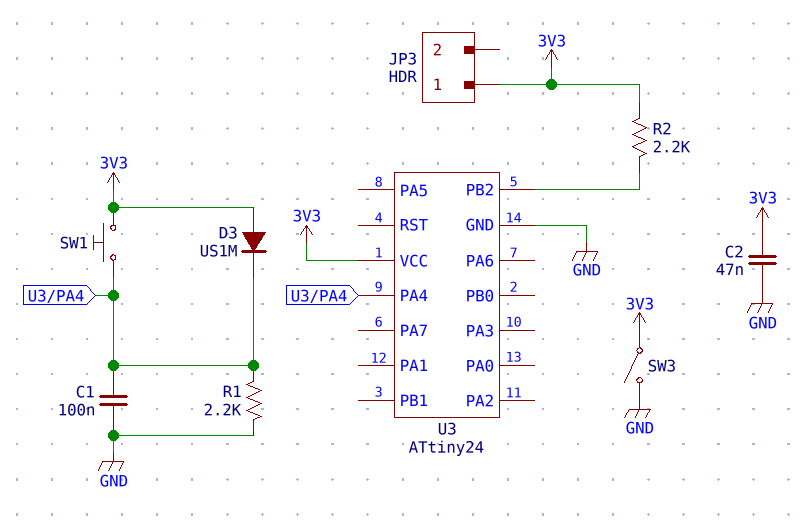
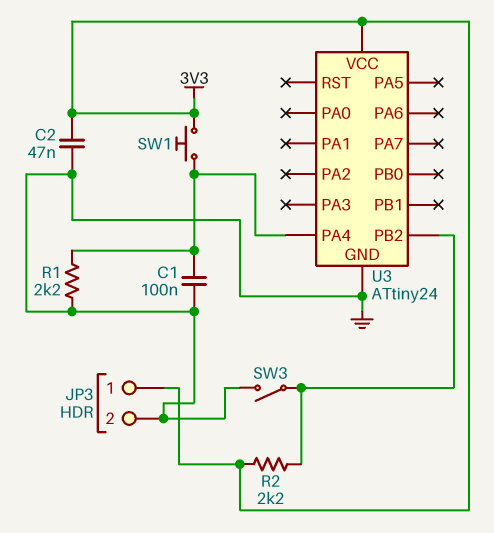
D3: diode US1M (A 3V3, K U3/PA4) -> none
JP3 pin 2: none -> GND
SW3: switch (3V3, GND) -> switch (GND, U3/PB2)

